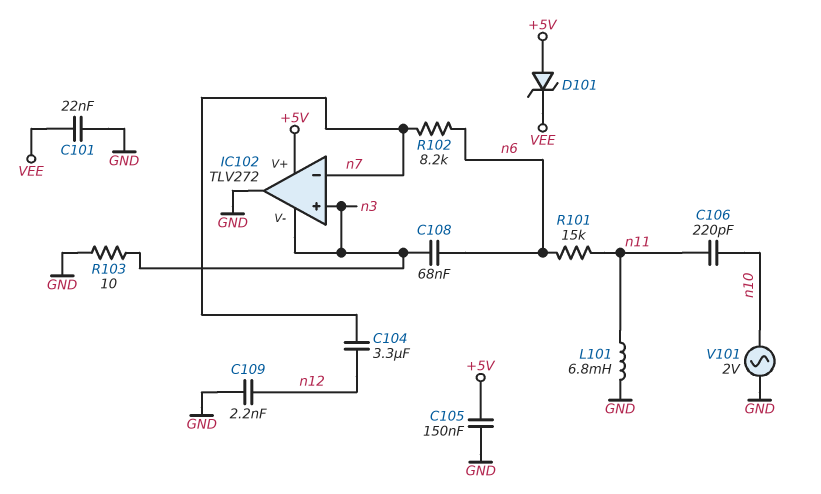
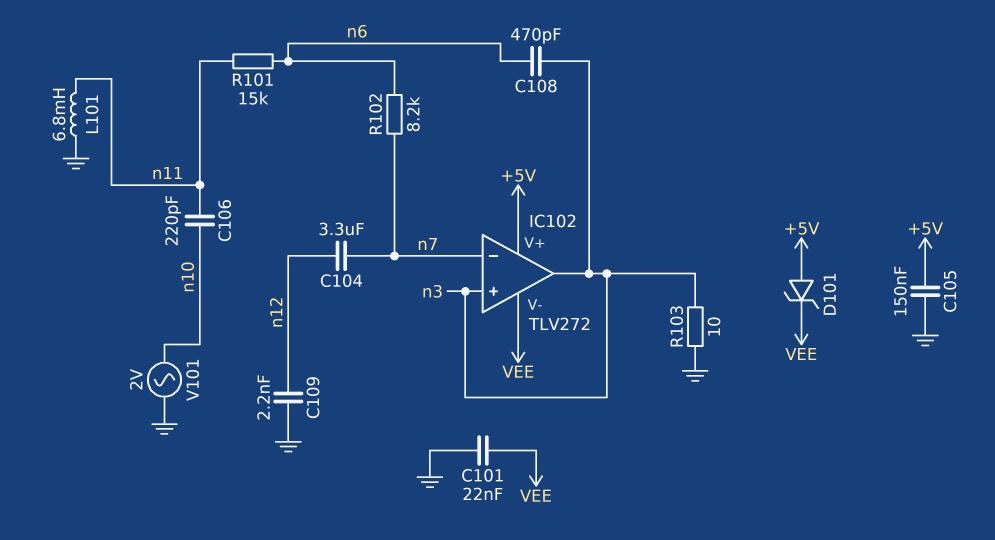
C108: 68nF (n3, n6) -> 470pF (n3, n6)
IC102 pin V-: n3 -> VEE
IC102 pin out: GND -> n3

